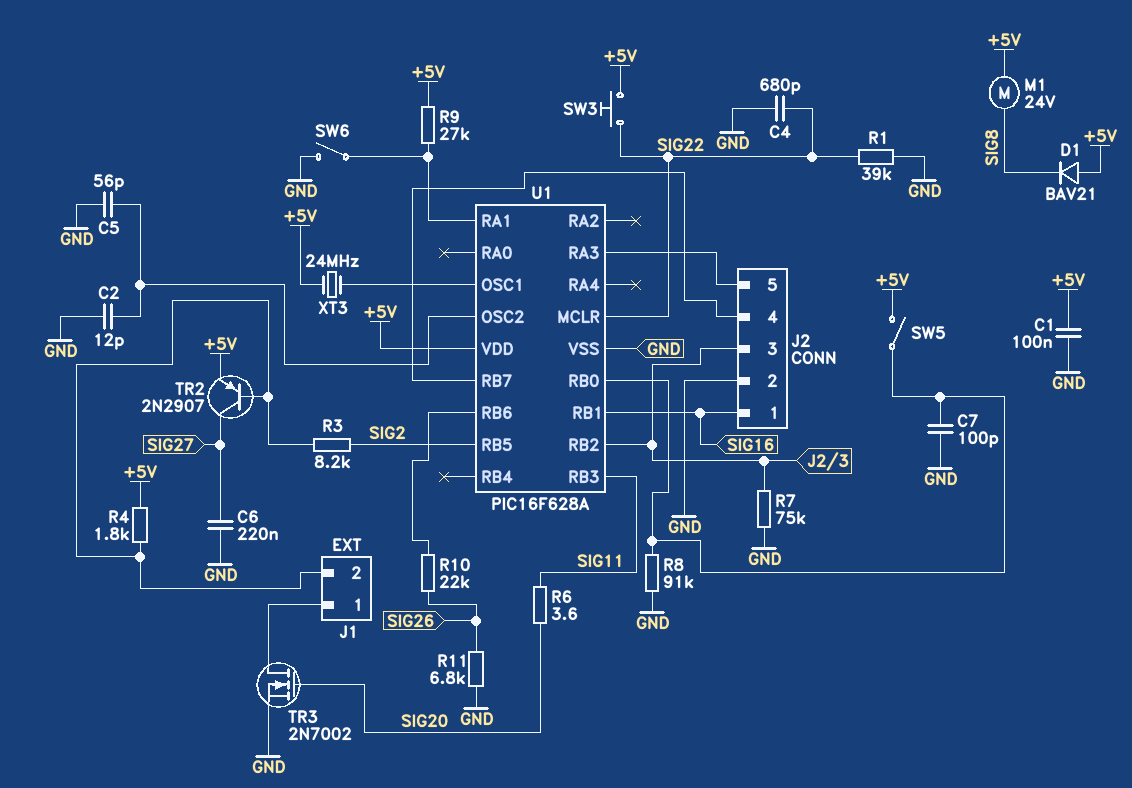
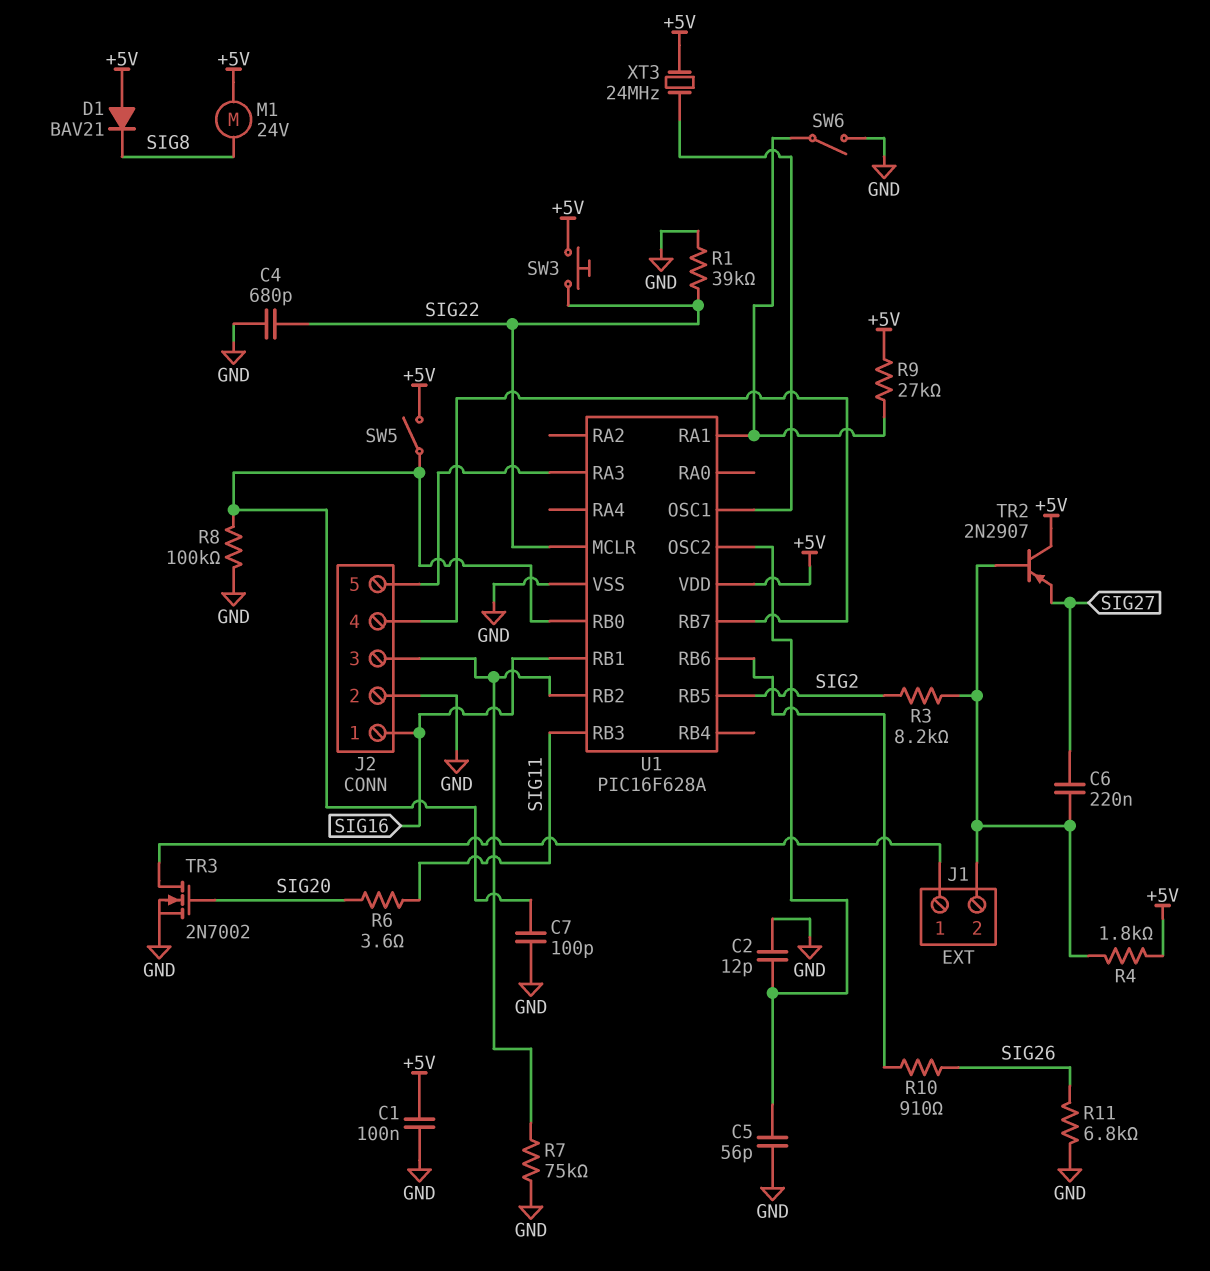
C6: 220nF (GND, SIG27) -> 220nF (J1/2, SIG27)
R8: 91k (GND, U1/RB0) -> 100k (GND, U1/RB0)
R10: 22k (SIG26, U1/RB6) -> 910 (SIG26, U1/RB6)
TR2: PNP 2N2907 (B J1/2, C SIG27, E +5V) -> PNP 2N2907 (B J1/2, C +5V, E SIG27)

